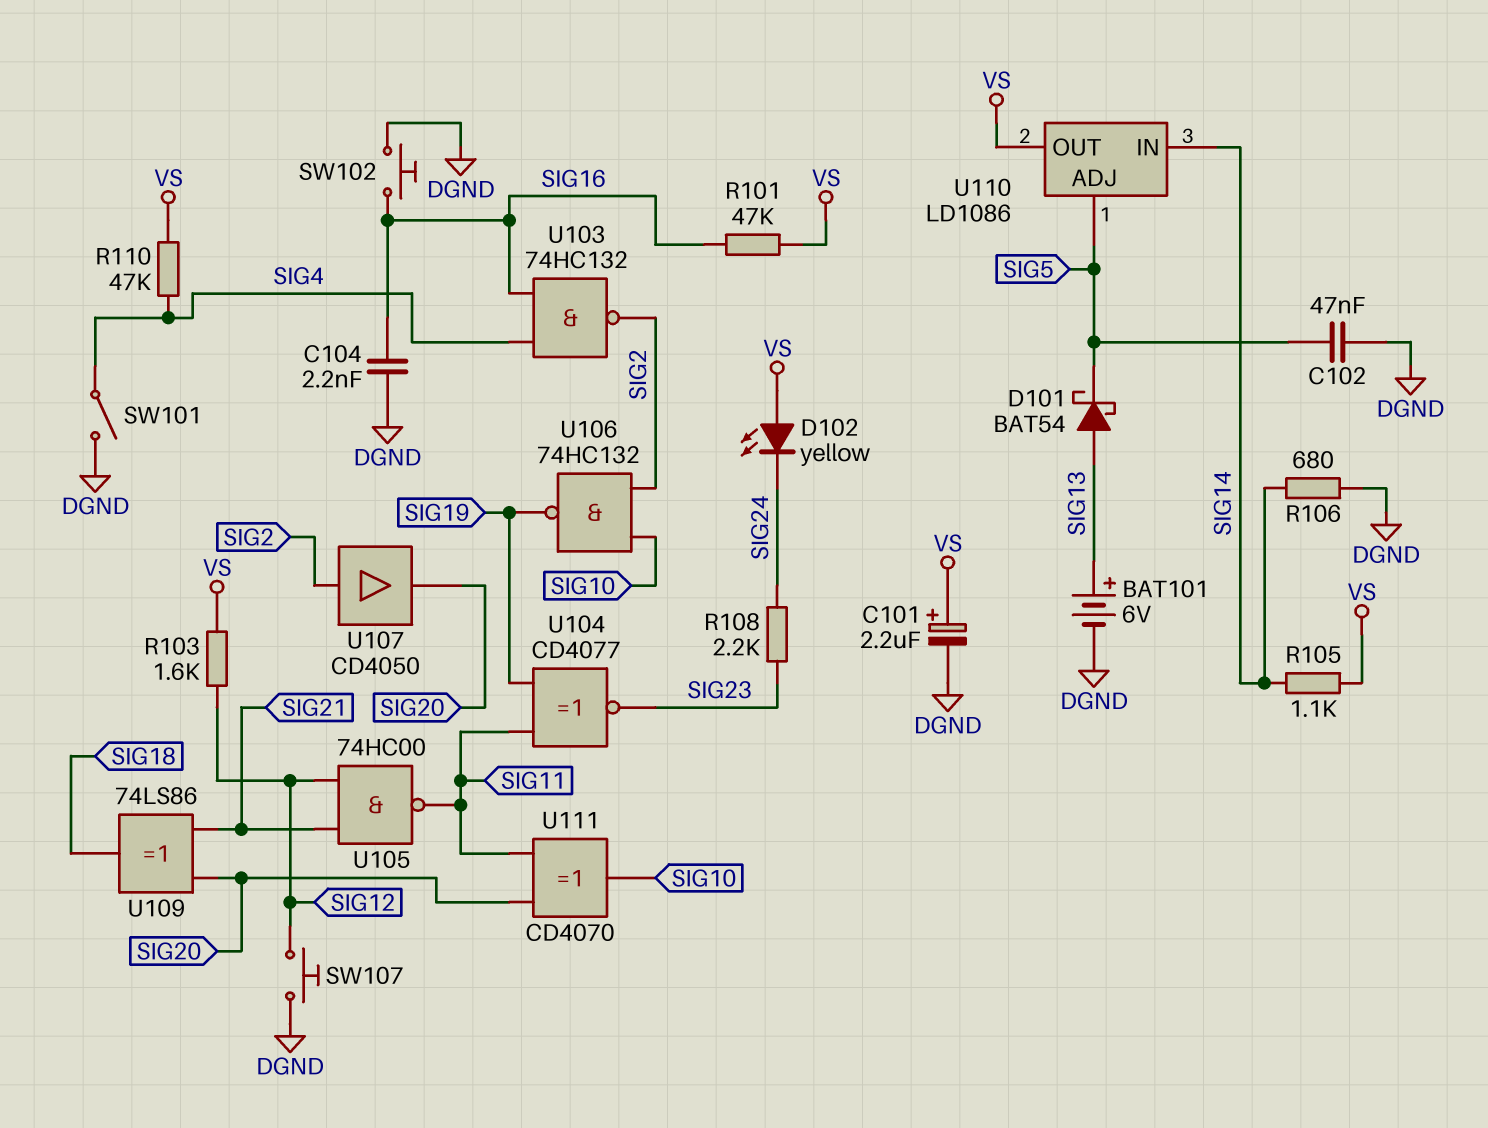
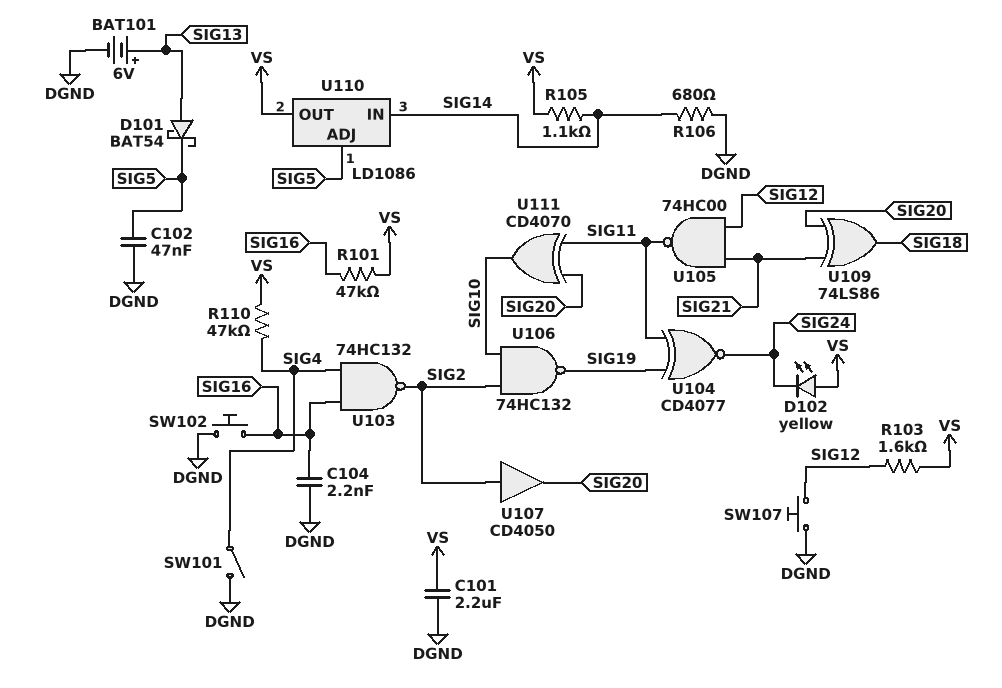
C101: 2.2uF (plus VS, minus DGND) -> 2.2uF (DGND, VS)
R108: 2.2k (SIG23, SIG24) -> none
U104: XNOR CD4077 (in SIG11, in SIG19, out SIG23) -> XNOR CD4077 (in SIG11, in SIG19, out SIG24)

